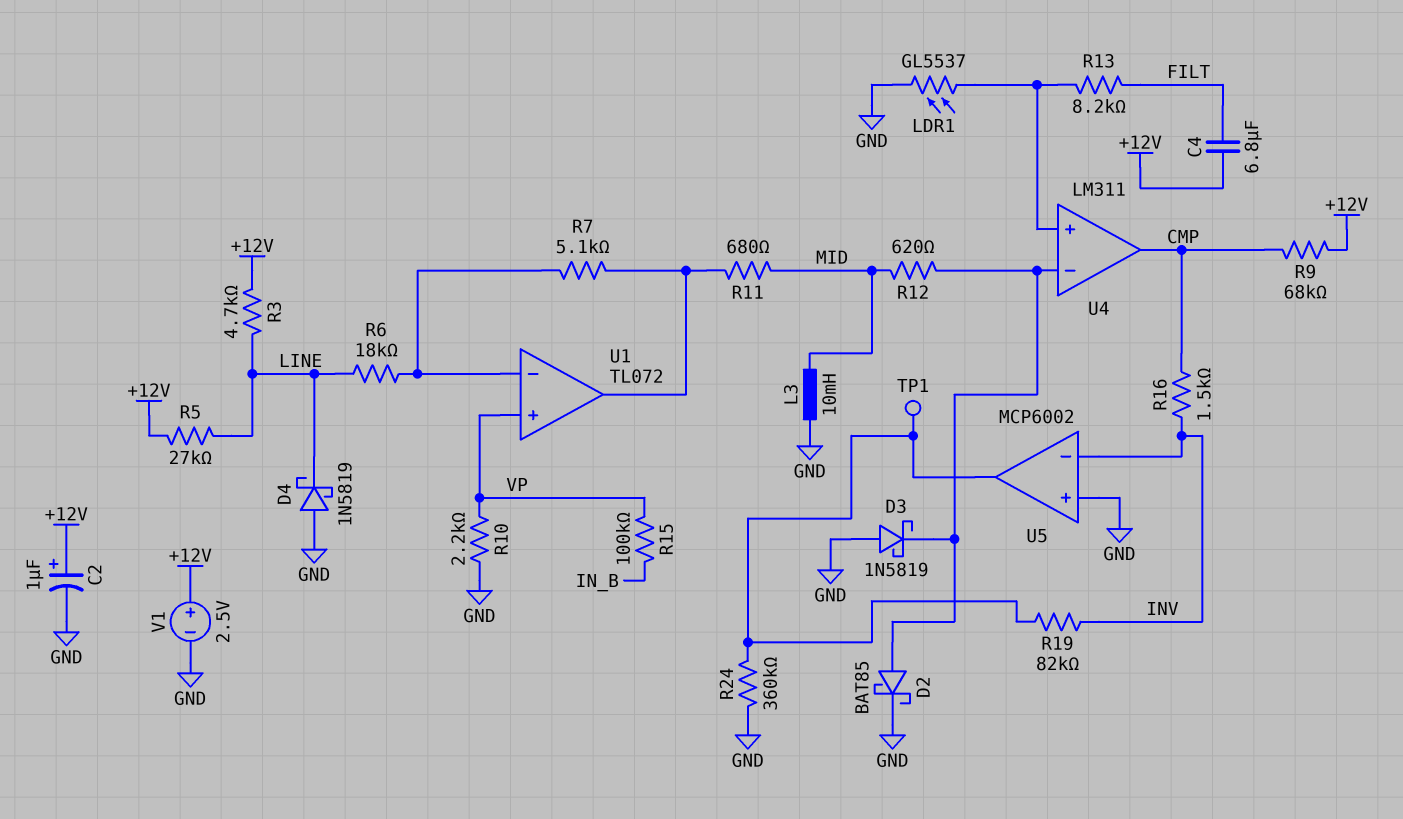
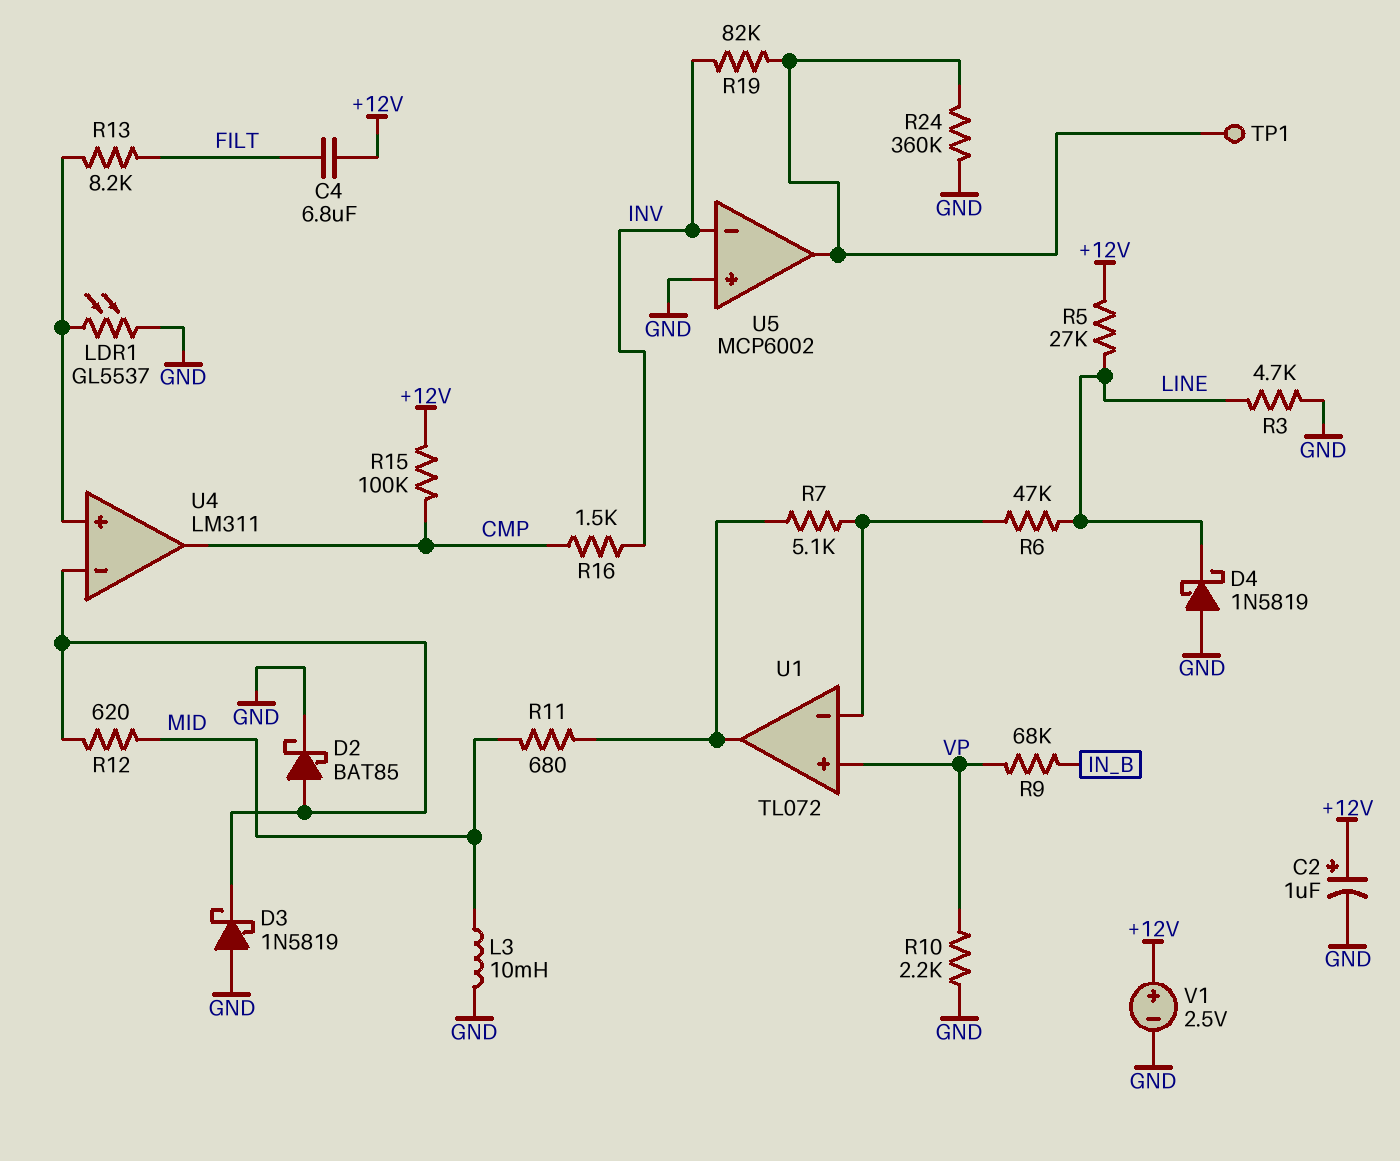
R3: 4.7k (+12V, LINE) -> 4.7k (GND, LINE)
R6: 18k (LINE, U1/in-) -> 47k (LINE, U1/in-)
R9: 68k (+12V, CMP) -> 68k (IN_B, VP)
R15: 100k (IN_B, VP) -> 100k (+12V, CMP)

